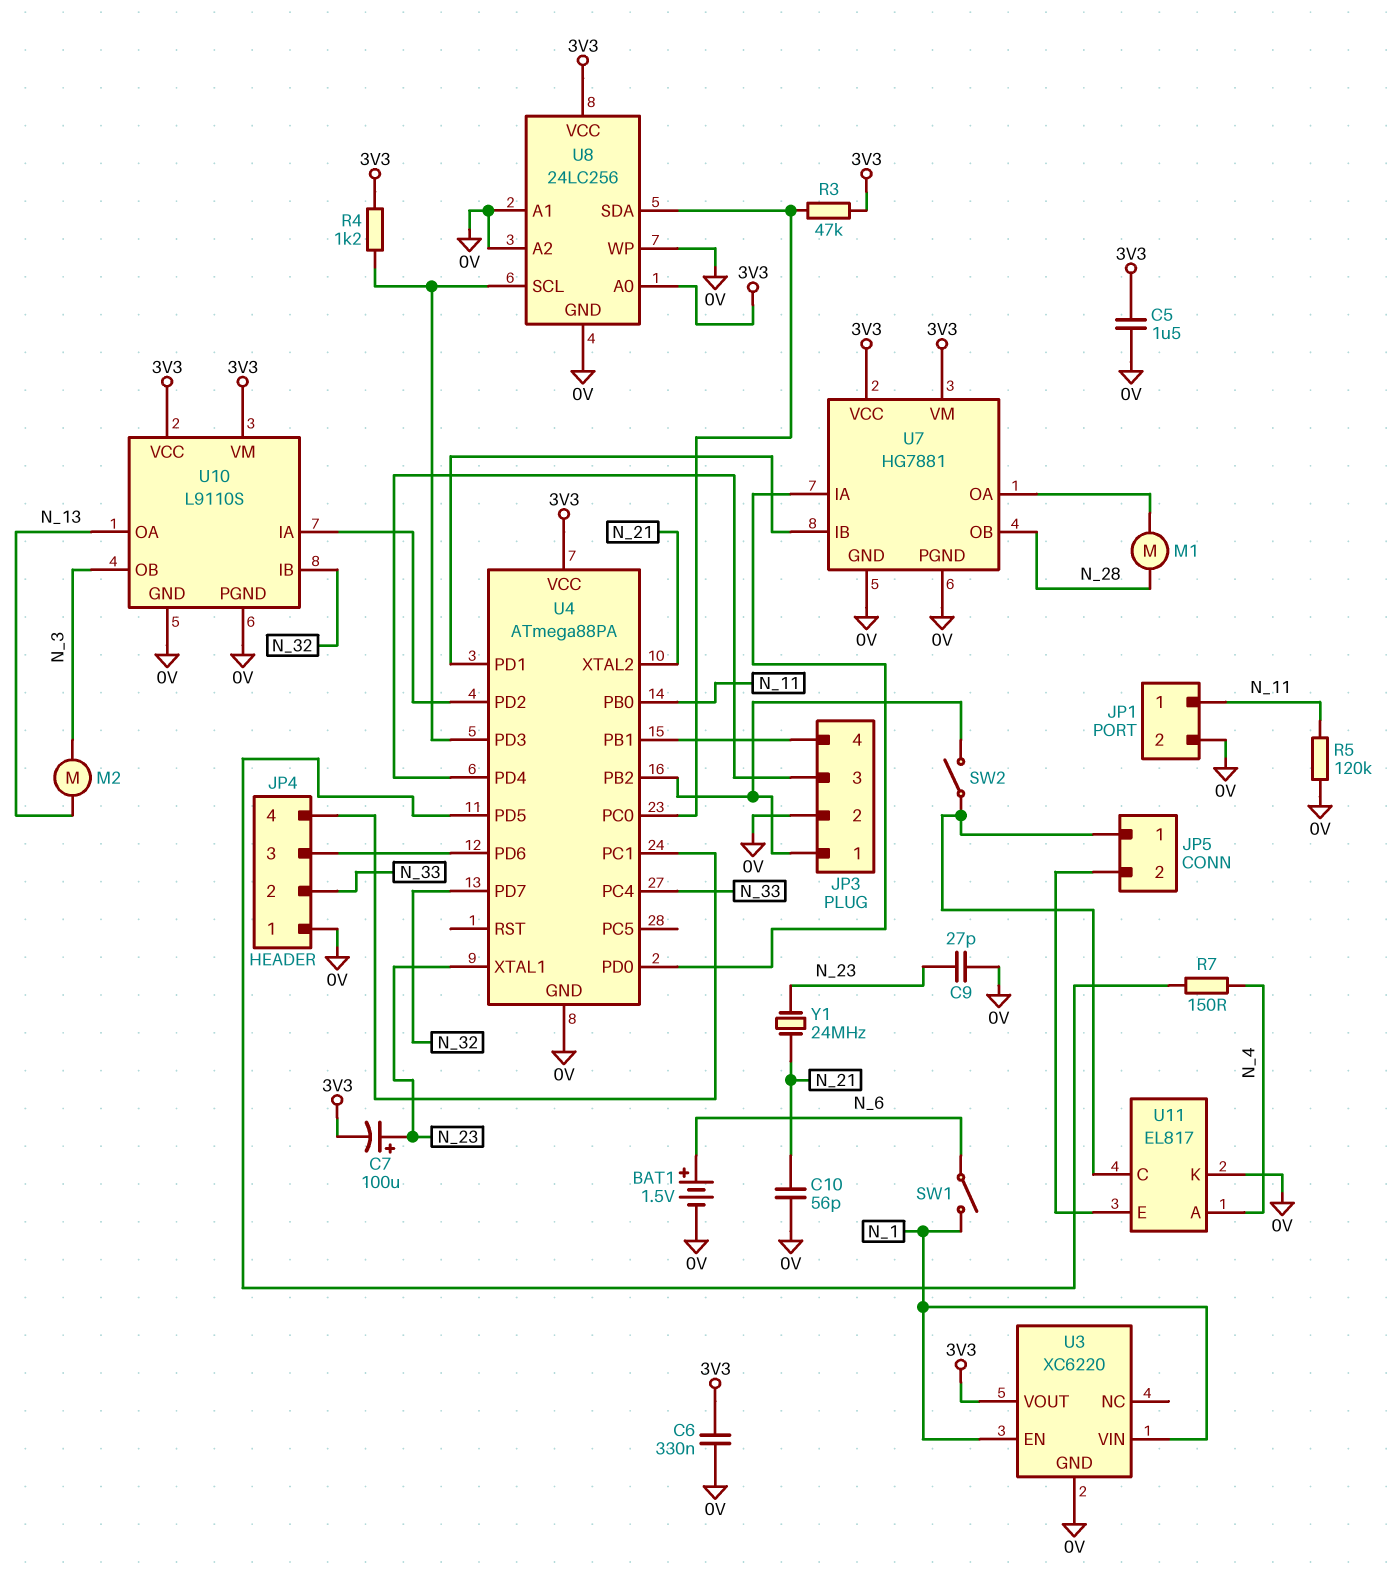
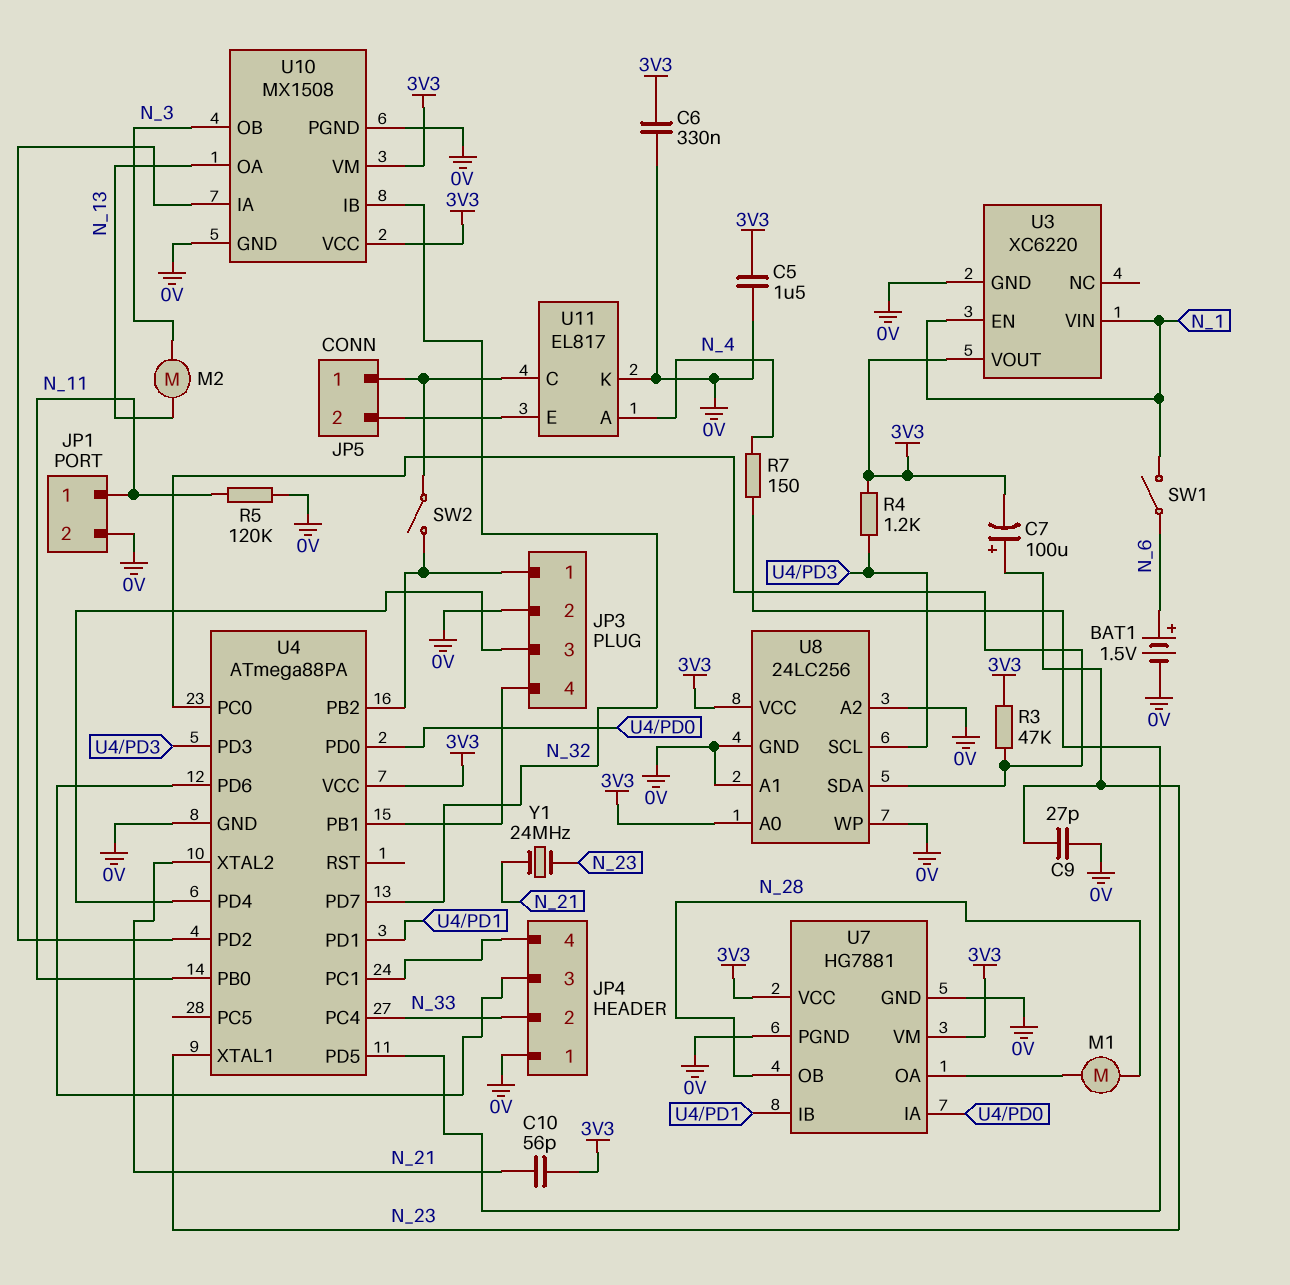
C10: 56pF (0V, N_21) -> 56pF (3V3, N_21)
U10: L9110S -> MX1508

